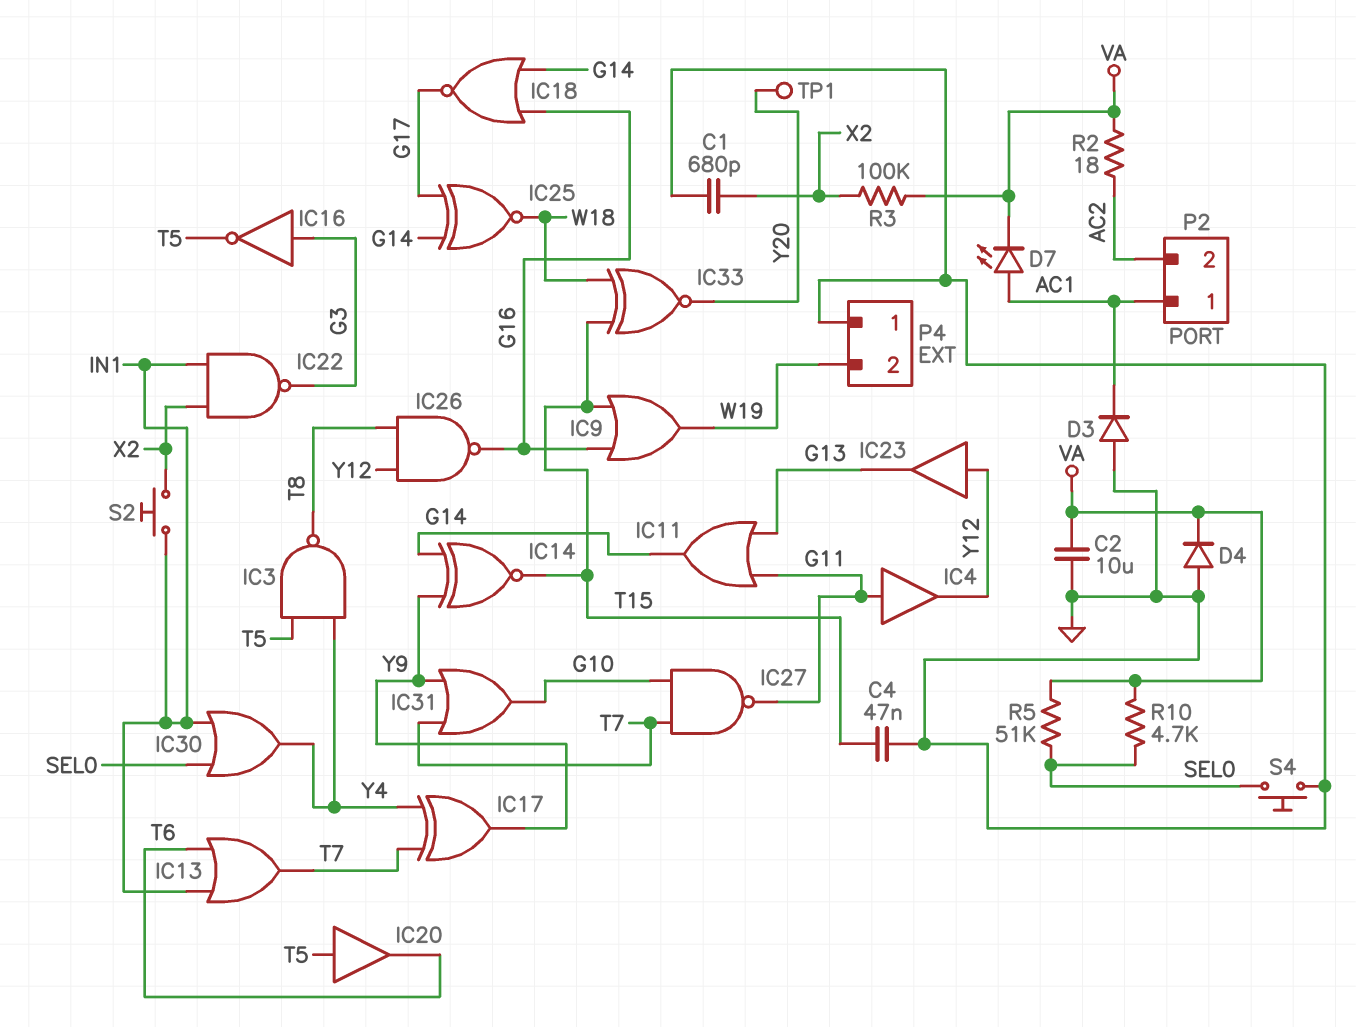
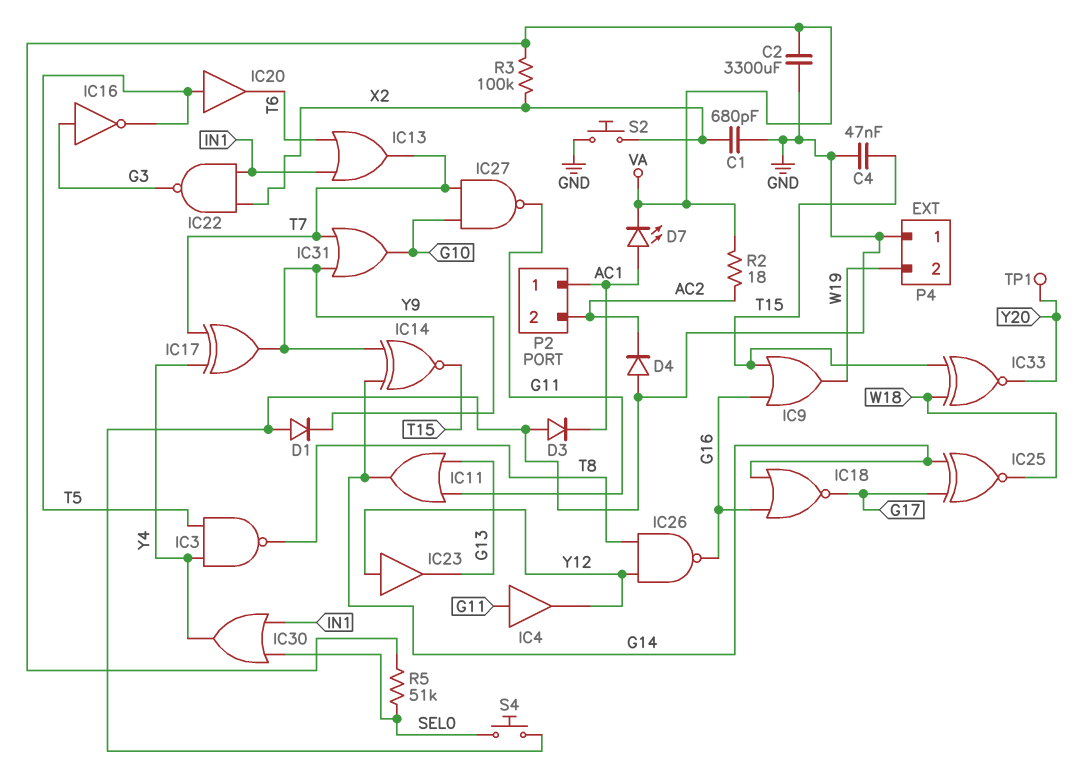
C2: 10uF (GND, VA) -> 3300uF (GND, VA)
D1: none -> diode (A GND, K Y9)
D4: diode (A GND, K VA) -> diode (A GND, K AC2)
R10: 4.7k (SEL0, VA) -> none
S2: button (IN1, X2) -> button (GND, X2)

